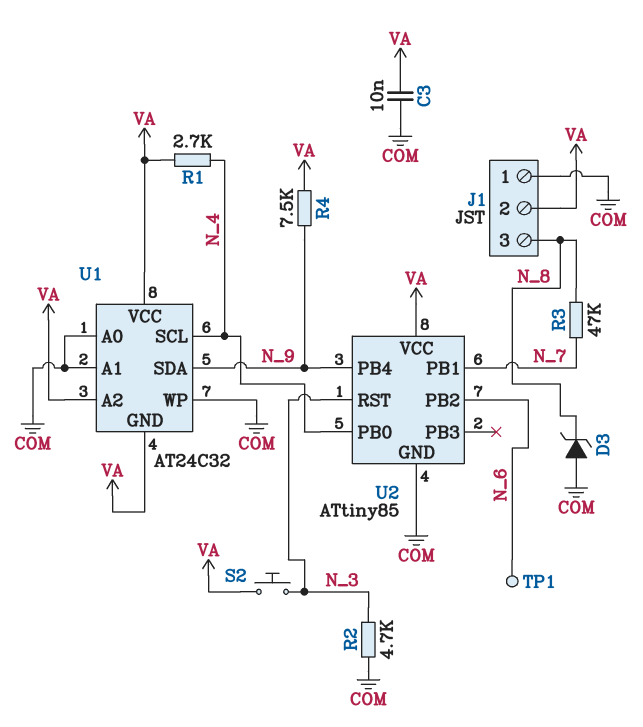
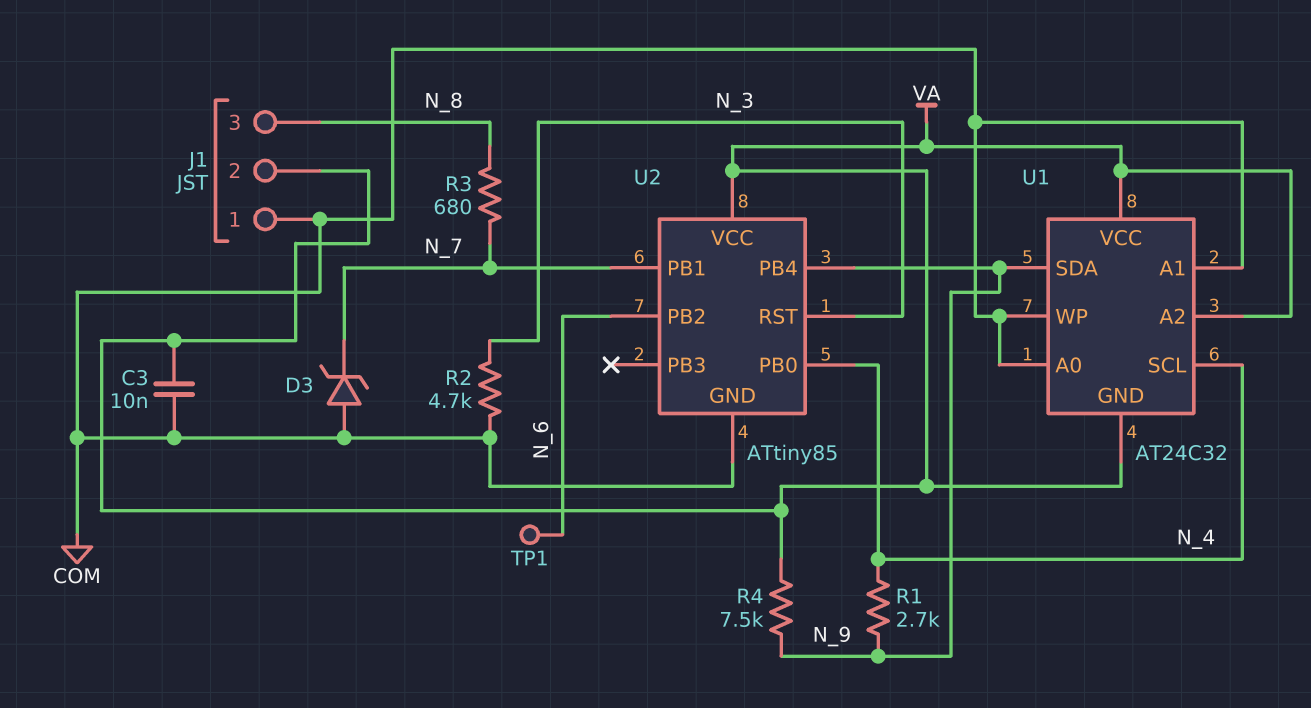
D3: zener (A COM, K N_8) -> zener (A COM, K N_7)
R1: 2.7k (N_4, VA) -> 2.7k (N_4, N_9)
R3: 47k (N_7, N_8) -> 680 (N_7, N_8)
S2: button (N_3, VA) -> none

